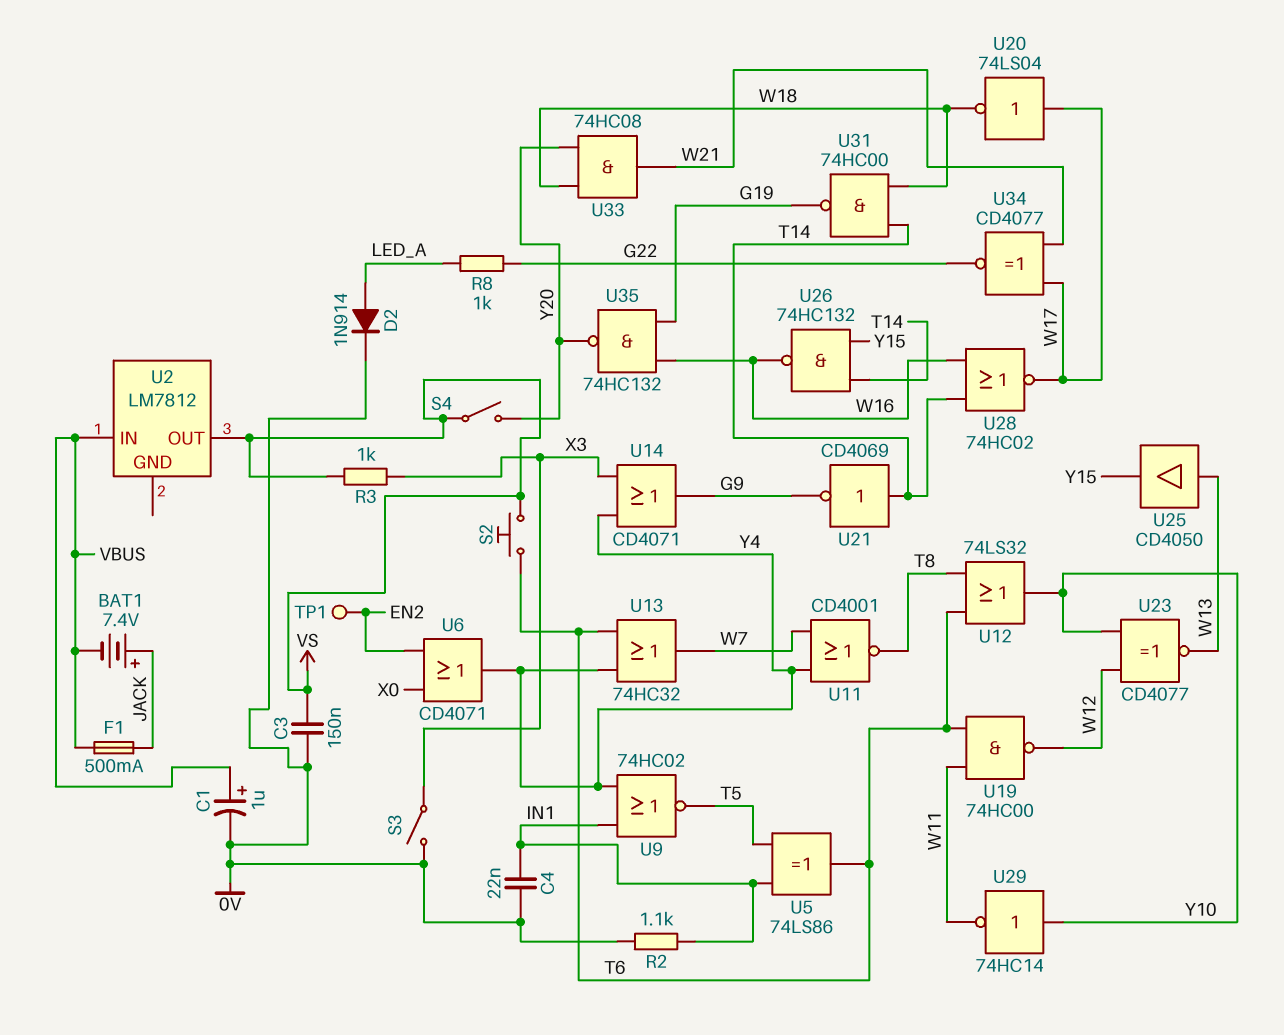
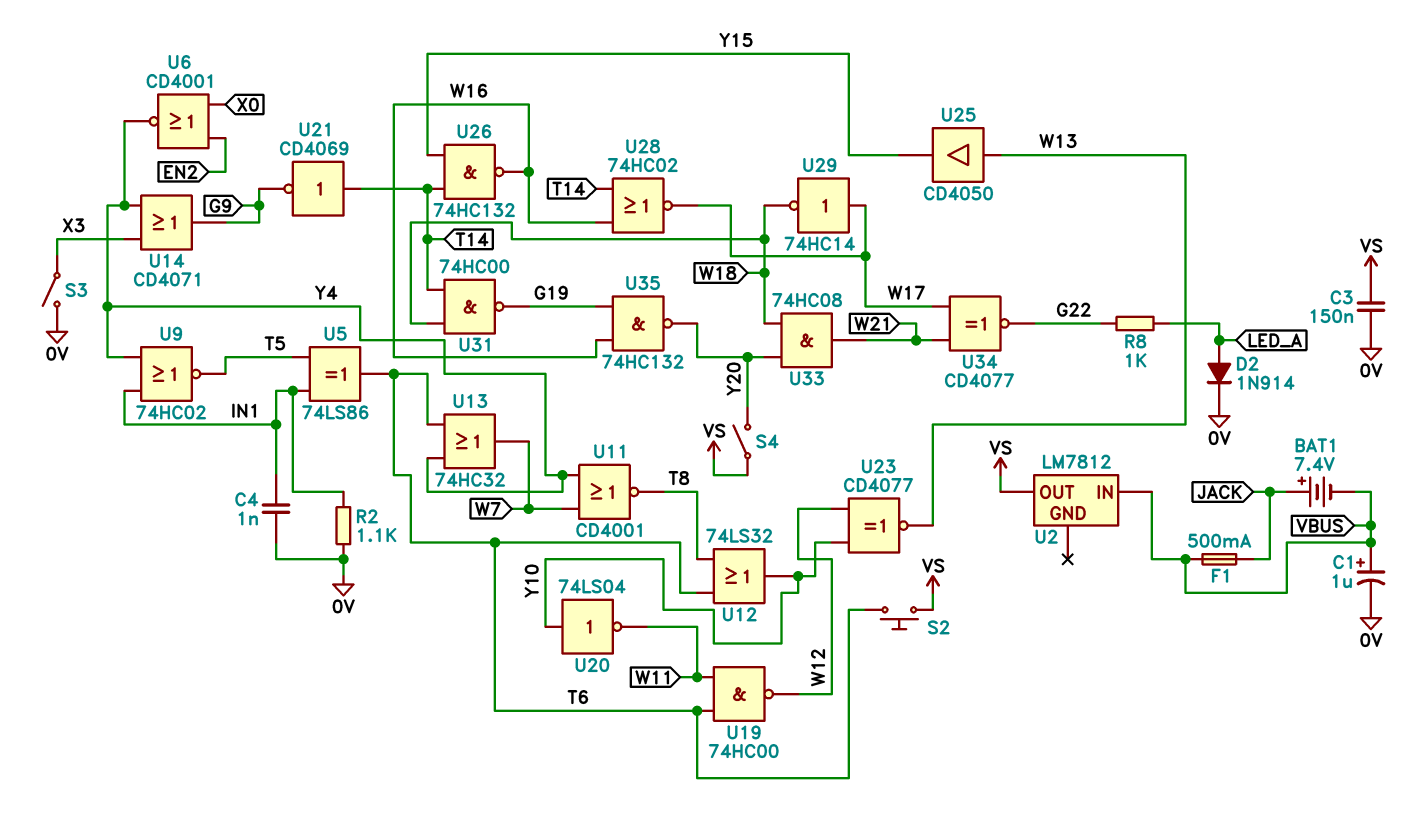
C4: 22nF (0V, IN1) -> 1nF (0V, IN1)
R3: 1k (VS, X3) -> none
TP1: test point (EN2) -> none
U6: OR CD4071 (in EN2, in X0, out Y4) -> NOR CD4001 (in EN2, in X0, out Y4)
U20: NOT 74LS04 (in W17, out W18) -> NOT 74LS04 (in Y10, out W11)
U29: NOT 74HC14 (in Y10, out W11) -> NOT 74HC14 (in W17, out W18)

